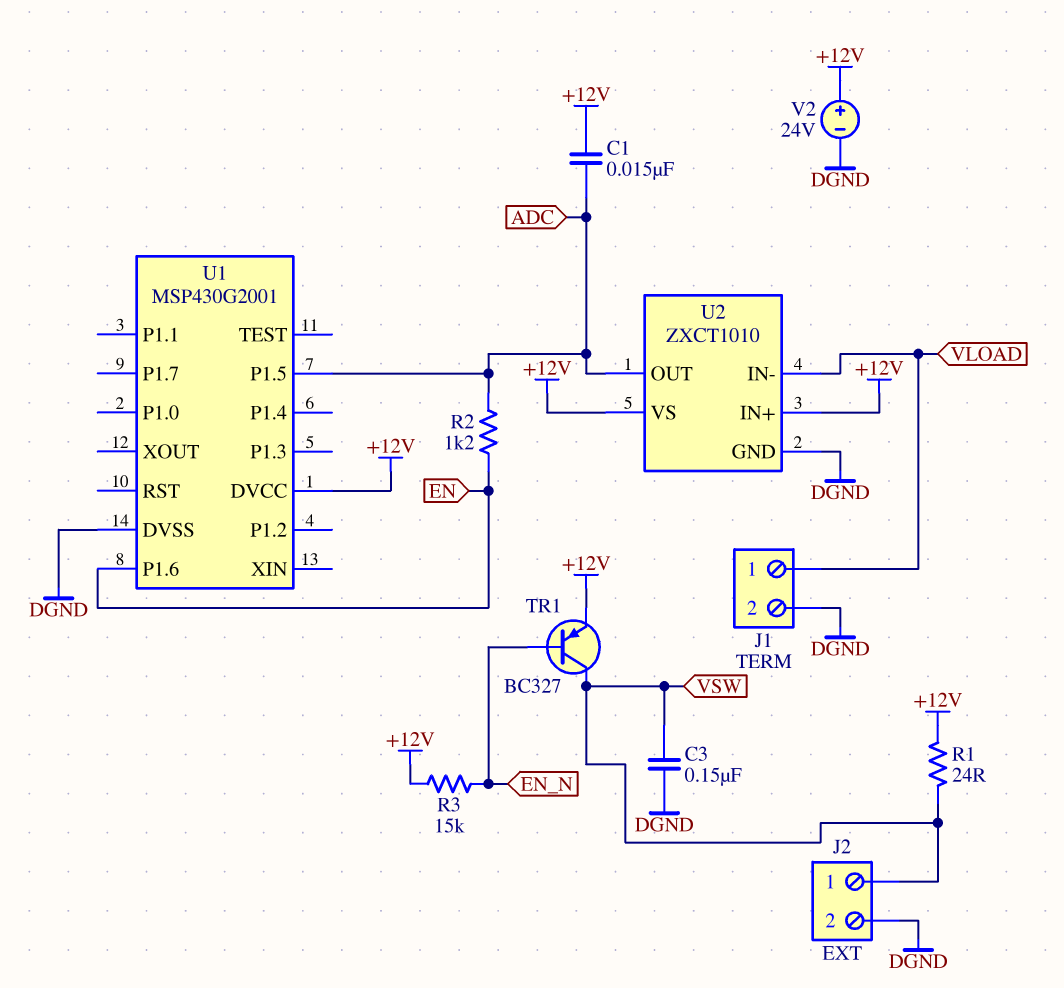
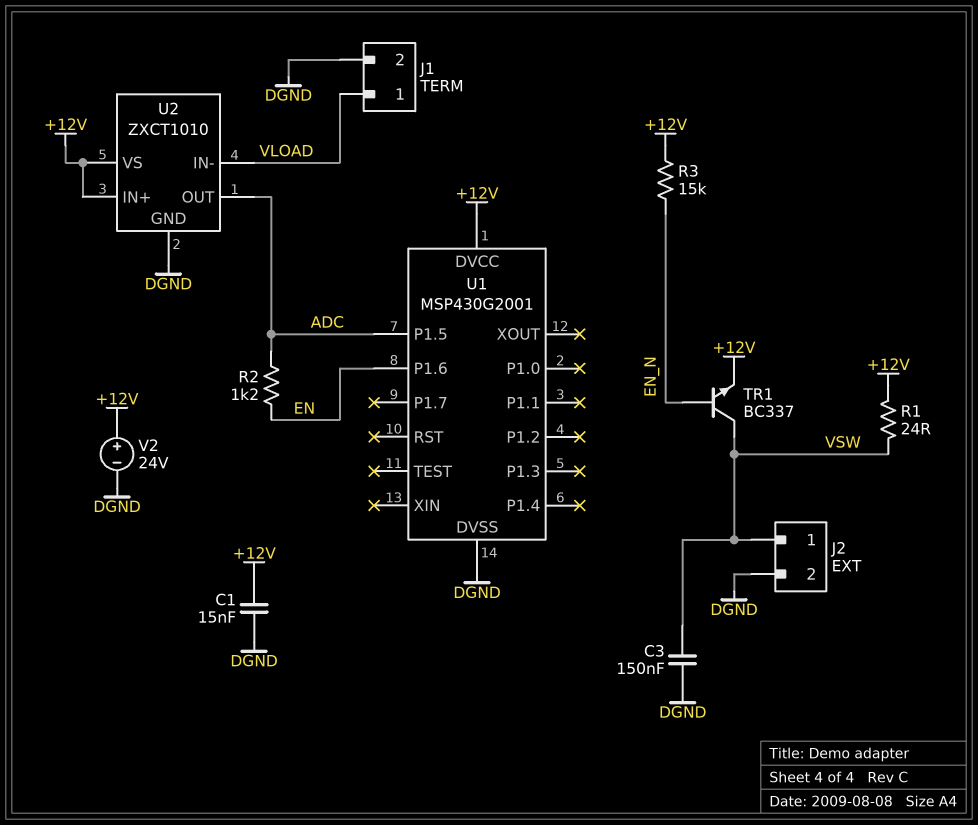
C1: 15nF (+12V, ADC) -> 15nF (+12V, DGND)
TR1: PNP BC327 (B EN_N, C VSW, E +12V) -> NPN BC337 (B EN_N, C VSW, E +12V)

